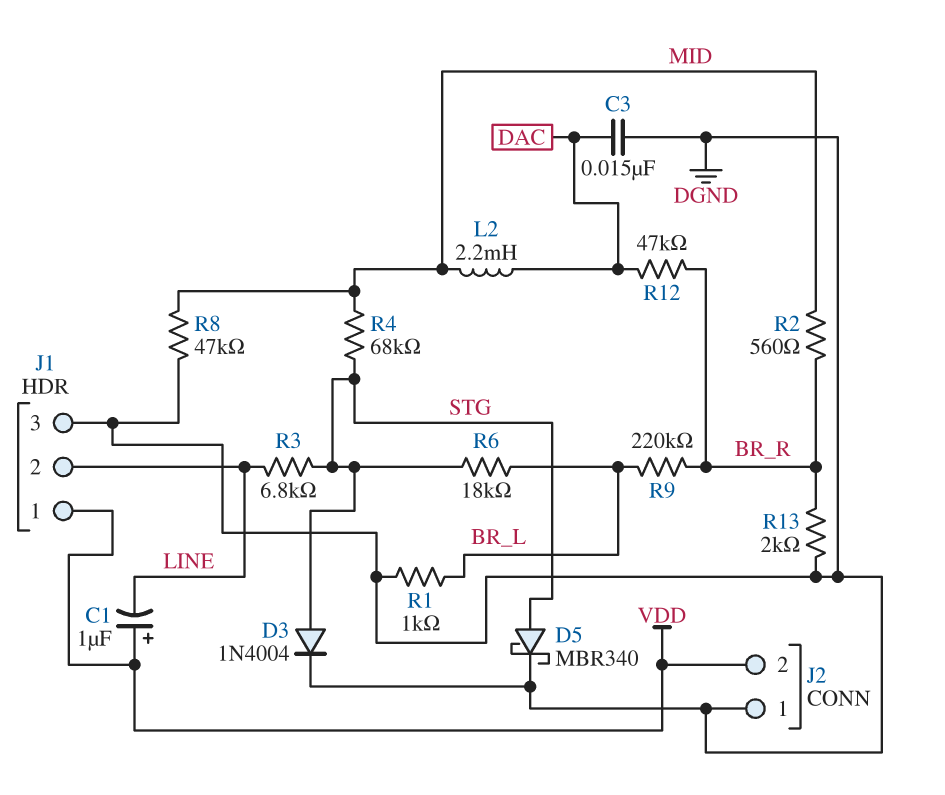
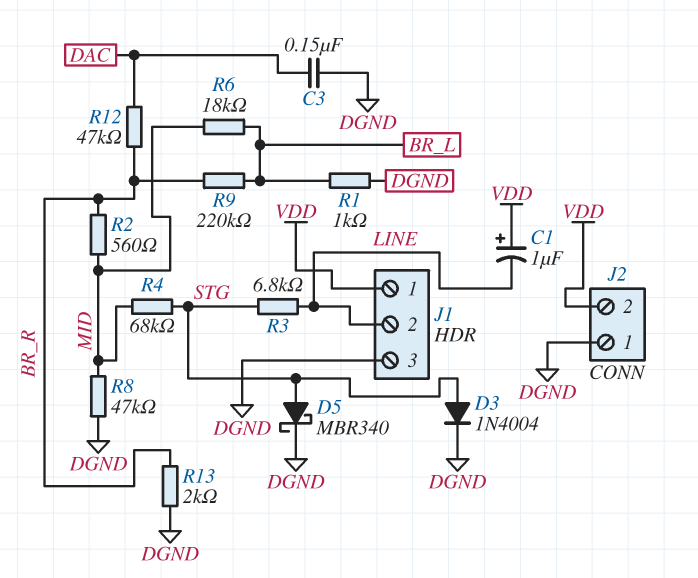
C3: 15nF (DAC, DGND) -> 150nF (DAC, DGND)
L2: 2.2mH (DAC, MID) -> none
R6: 18k (BR_L, STG) -> 18k (BR_L, MID)

